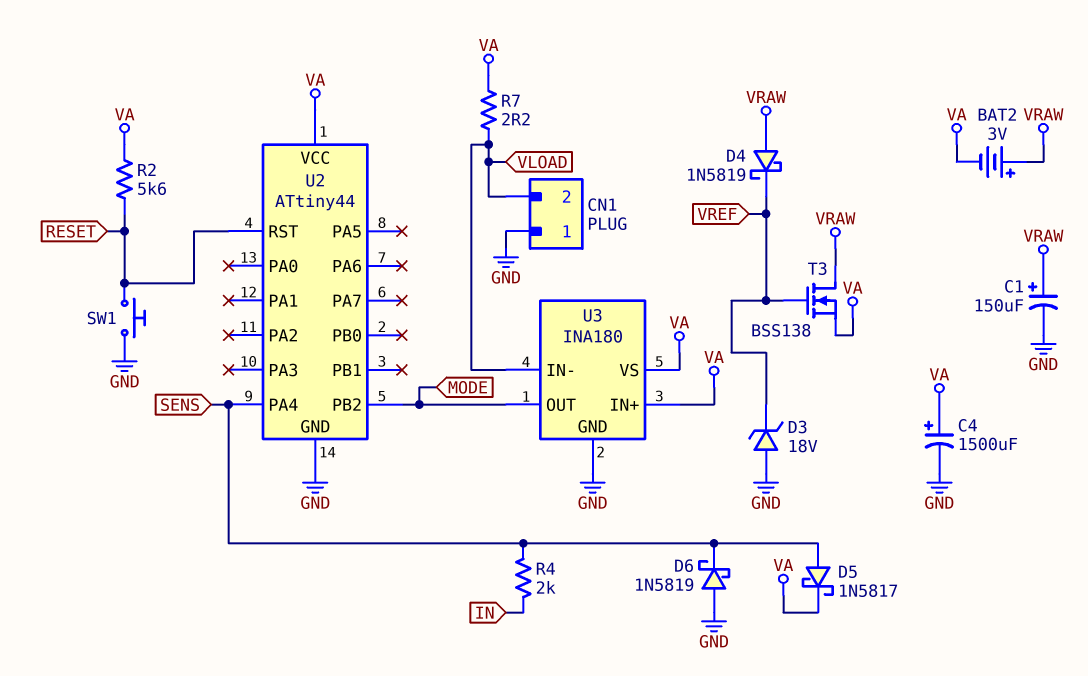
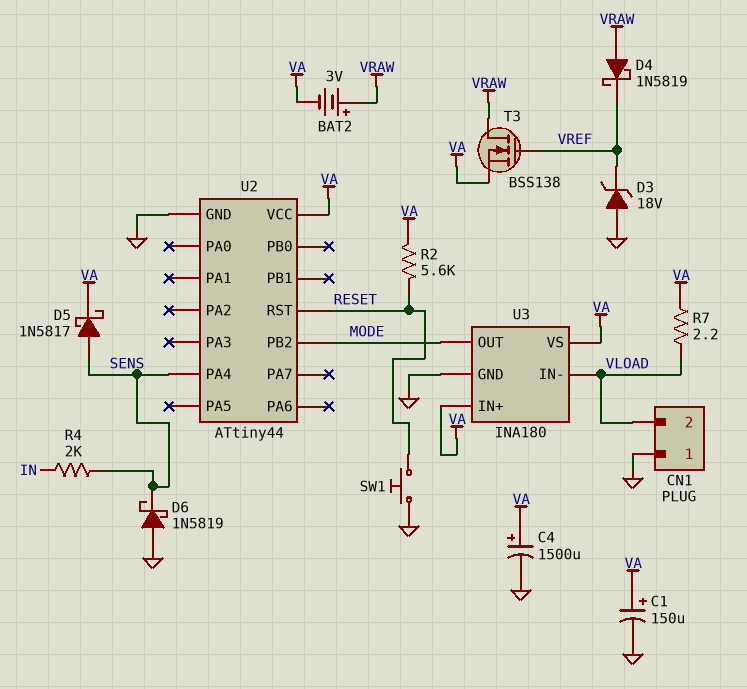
C1: 150uF (plus VRAW, minus GND) -> 150uF (plus VA, minus GND)

